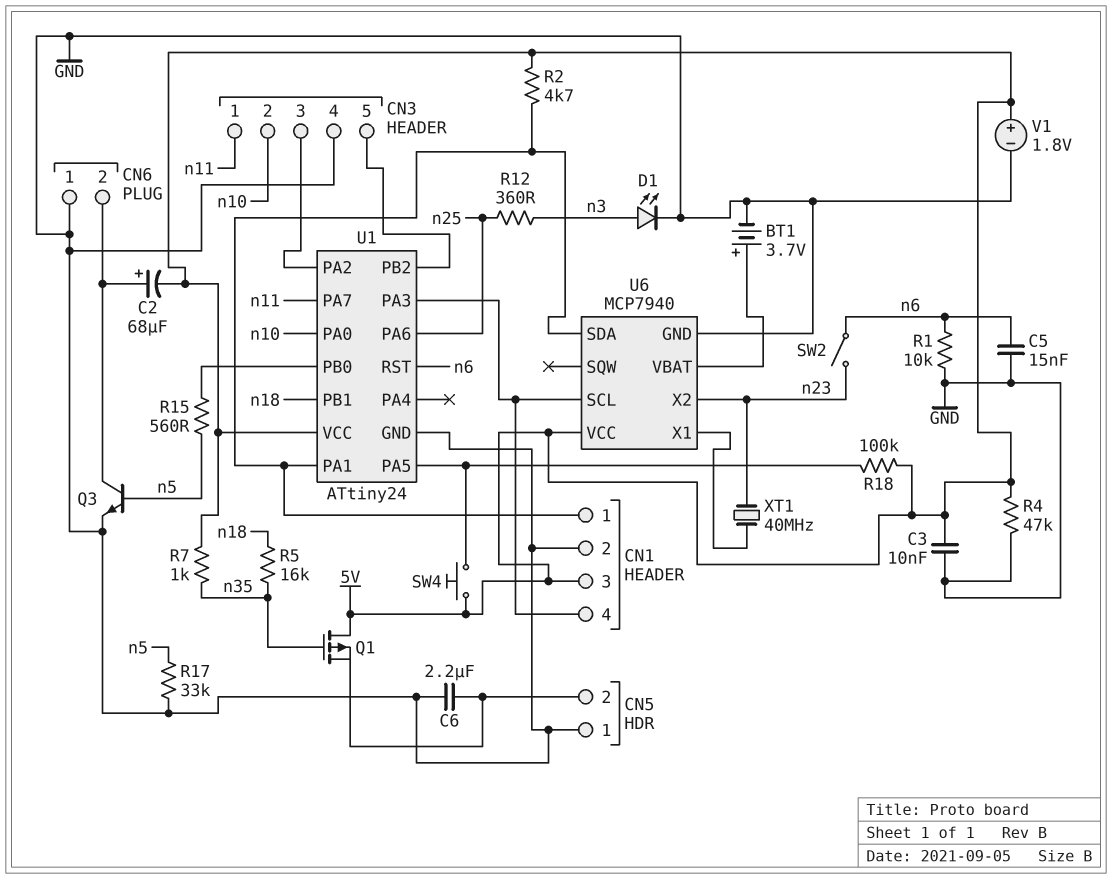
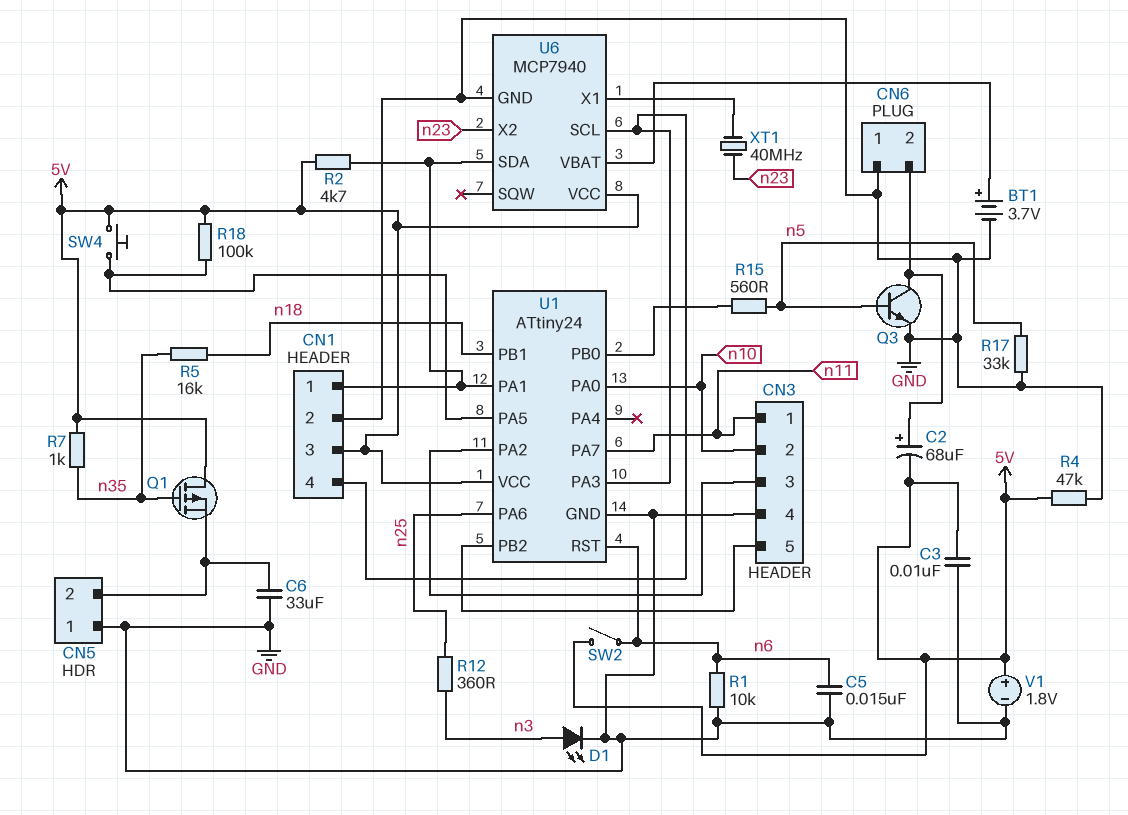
C6: 2.2uF (CN5/2, GND) -> 33uF (CN5/2, GND)
SW2: switch (n6, n23) -> switch (5V, n6)

